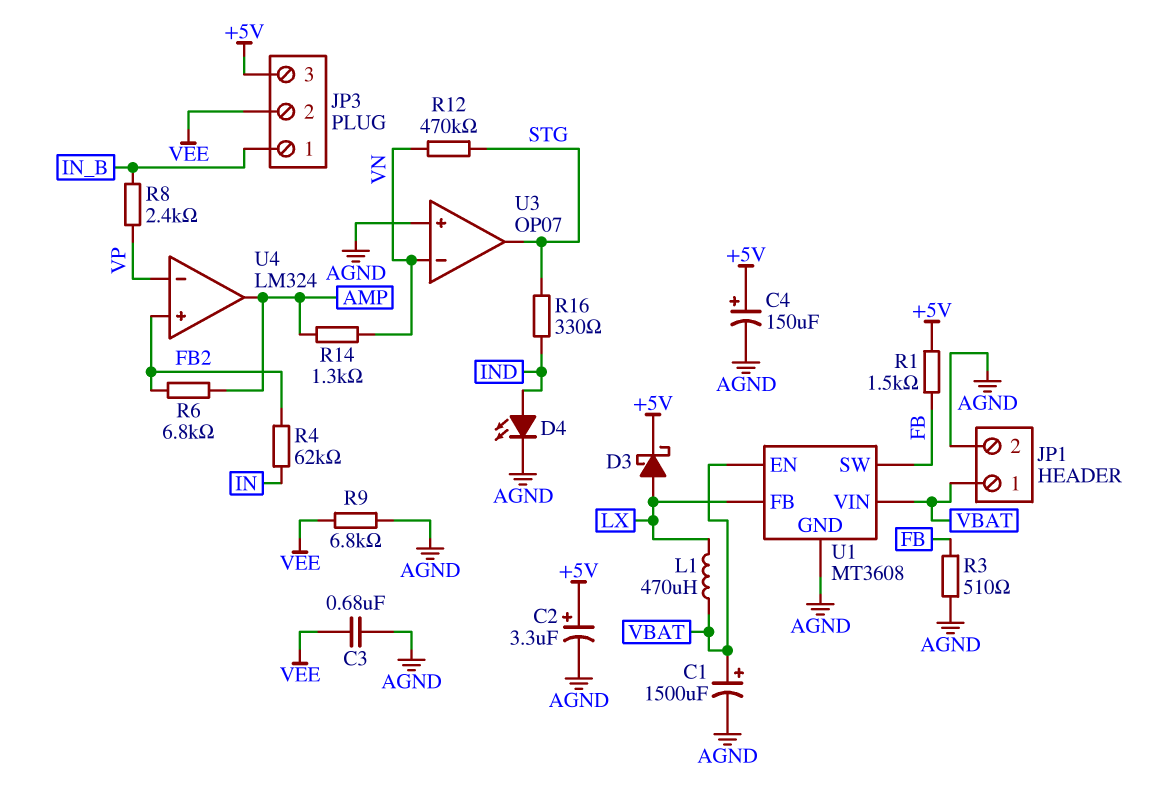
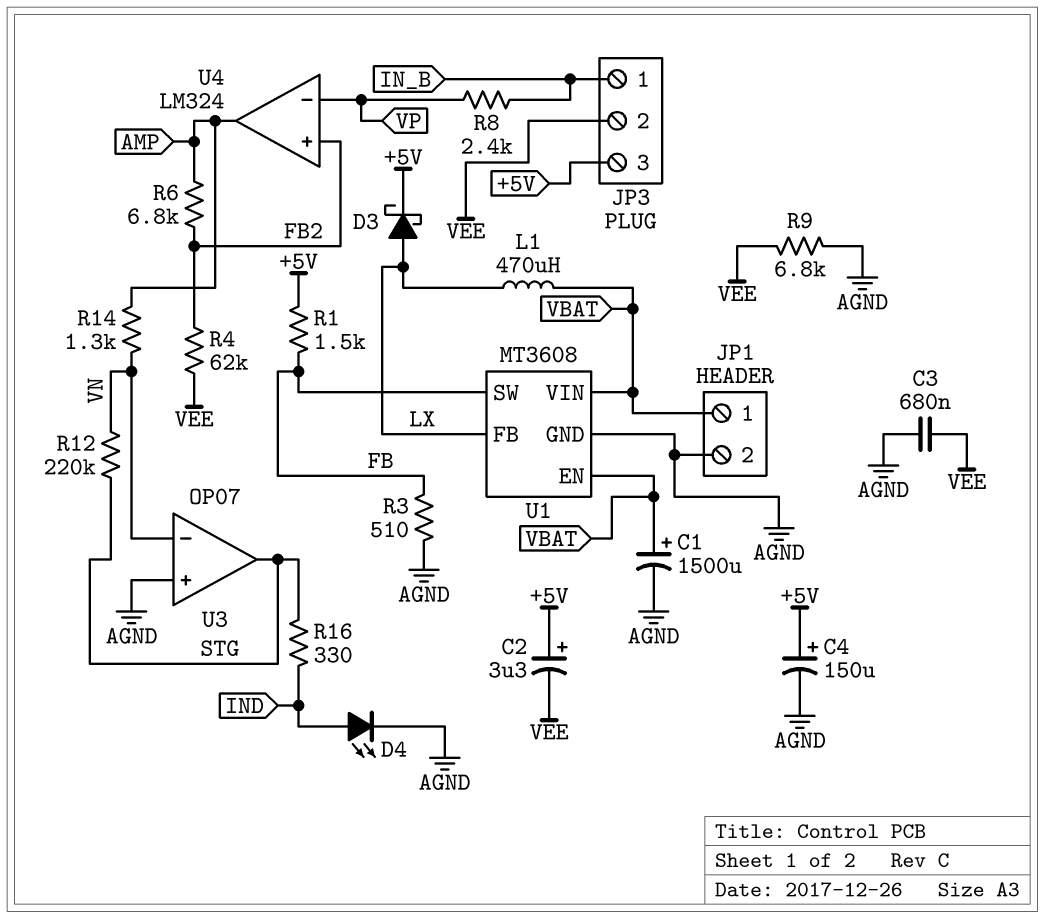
C2: 3.3uF (plus +5V, minus AGND) -> 3.3uF (plus +5V, minus VEE)
R4: 62k (FB2, IN) -> 62k (FB2, VEE)
R12: 470k (STG, VN) -> 220k (STG, VN)

